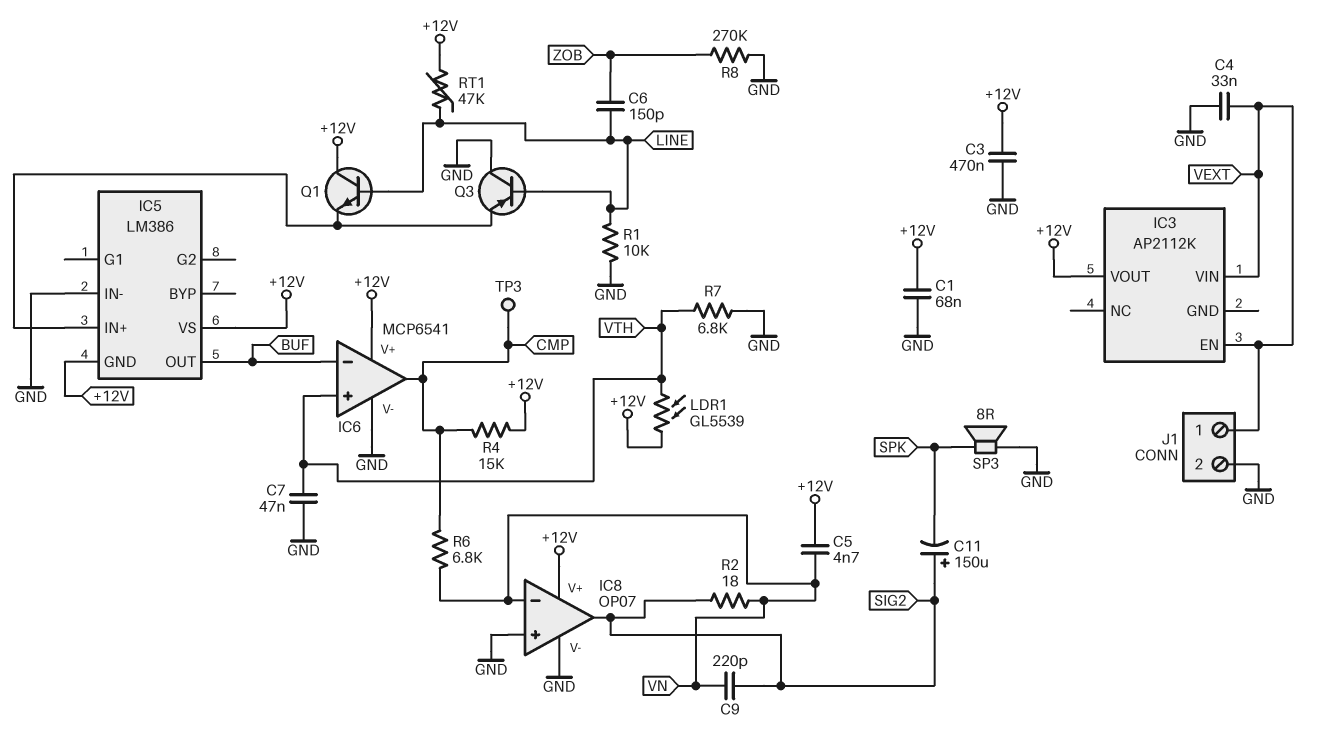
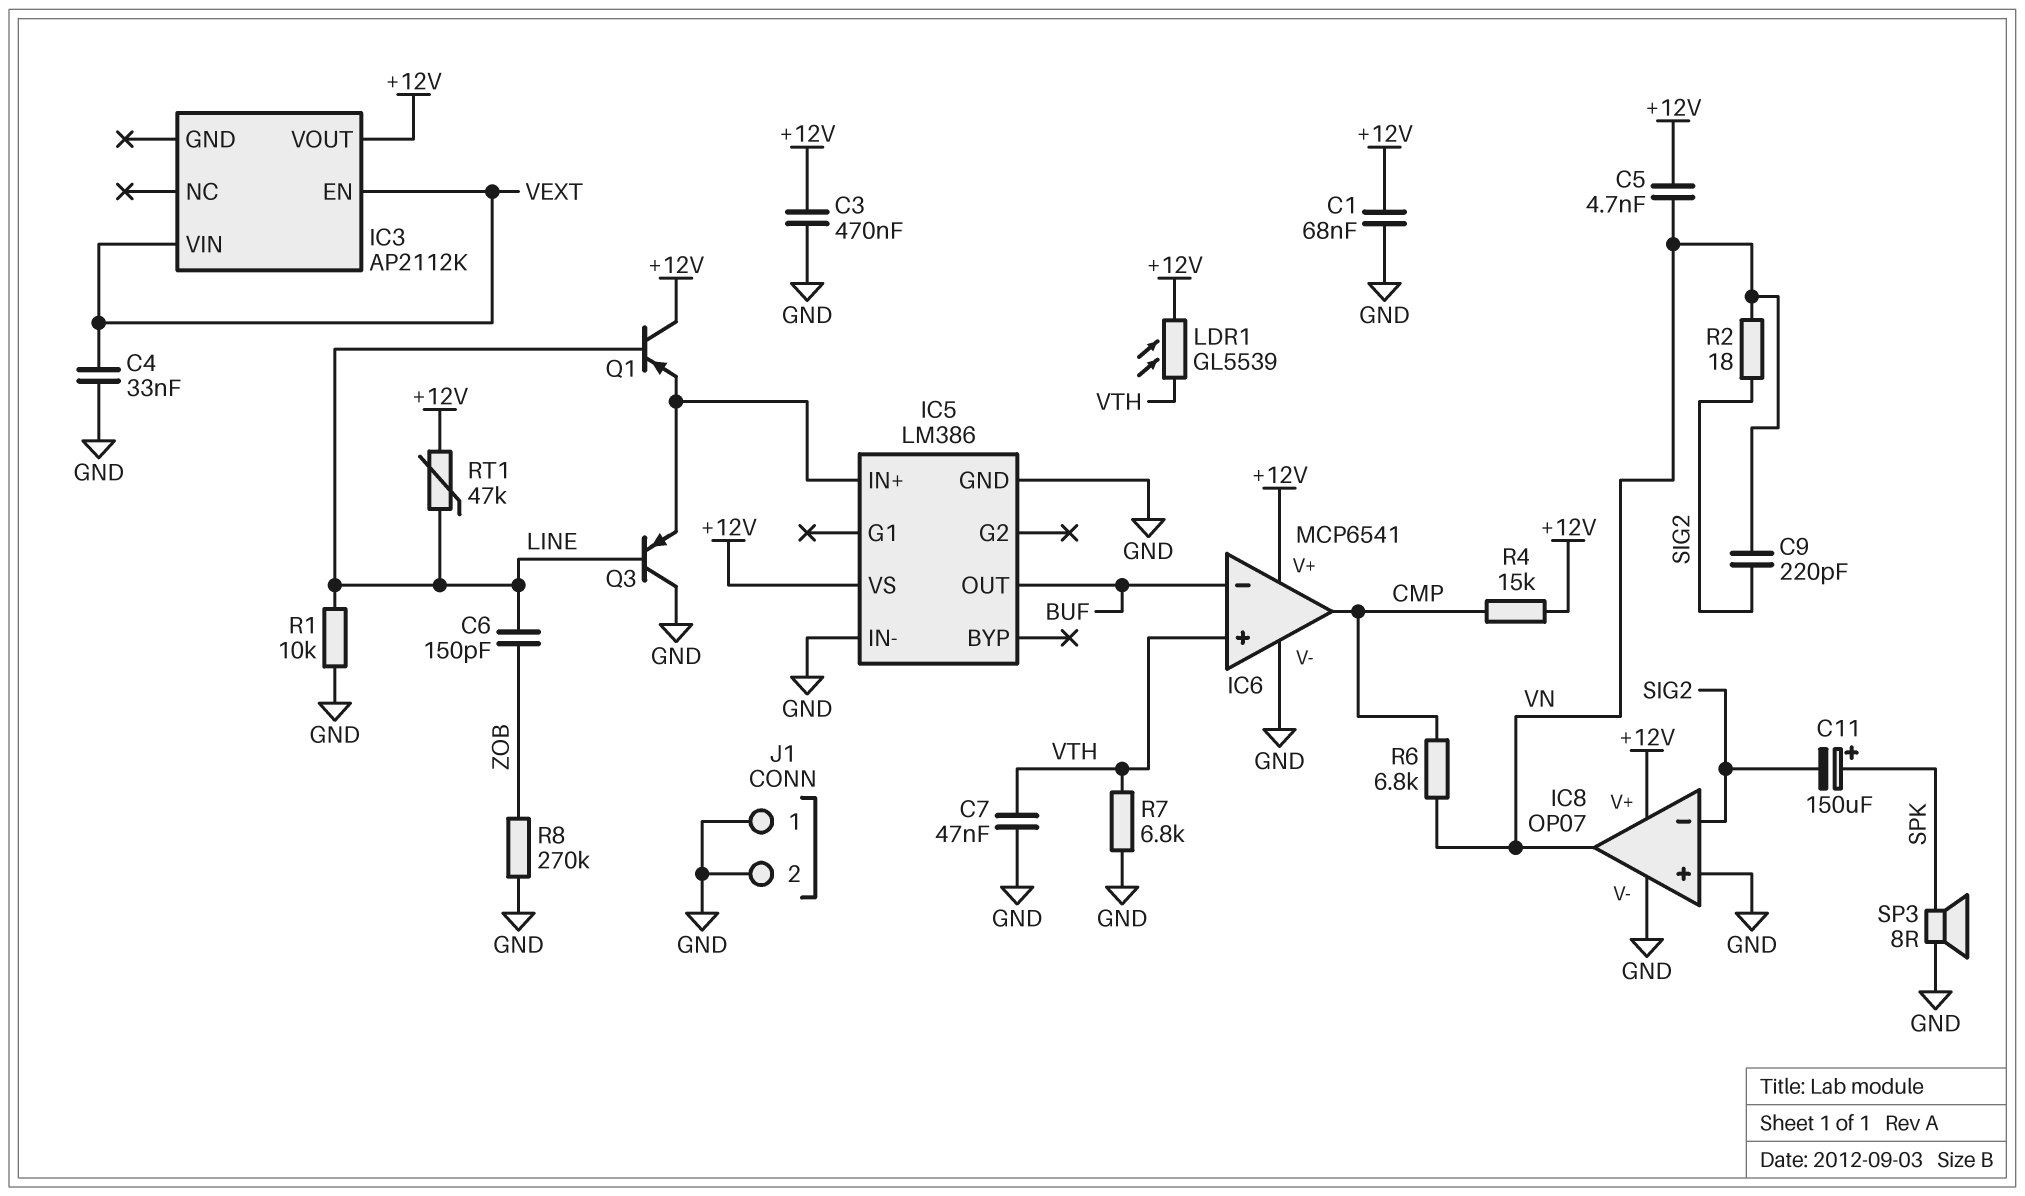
C11: 150uF (plus SIG2, minus SPK) -> 150uF (plus SPK, minus SIG2)
IC5 pin GND: +12V -> GND
IC8 pin in-: VN -> SIG2
IC8 pin out: SIG2 -> VN
J1 pin 1: VEXT -> GND
Q1: NPN (B LINE, C +12V, E IC5/IN+) -> PNP (B LINE, C +12V, E IC5/IN+)
TP3: test point (CMP) -> none

